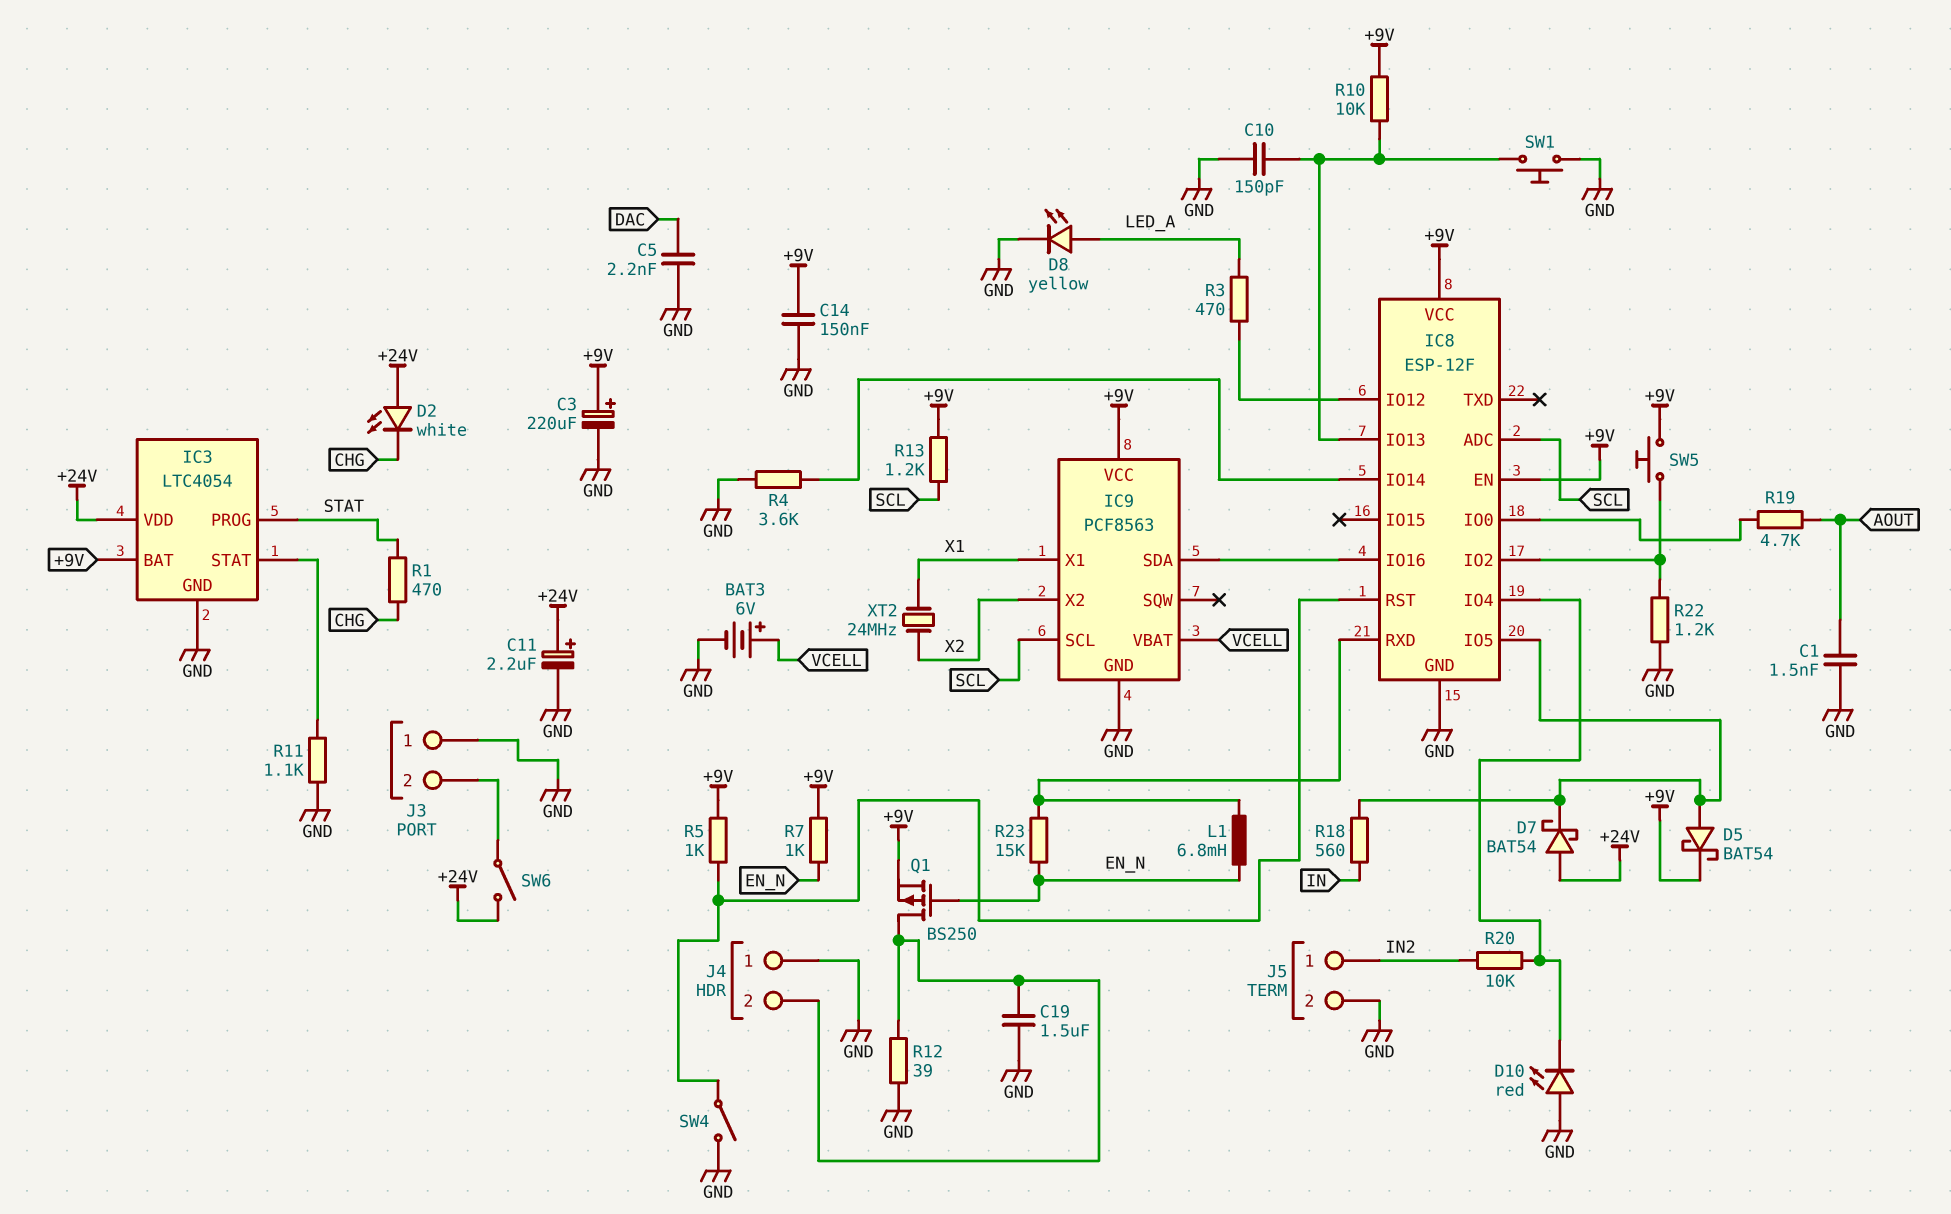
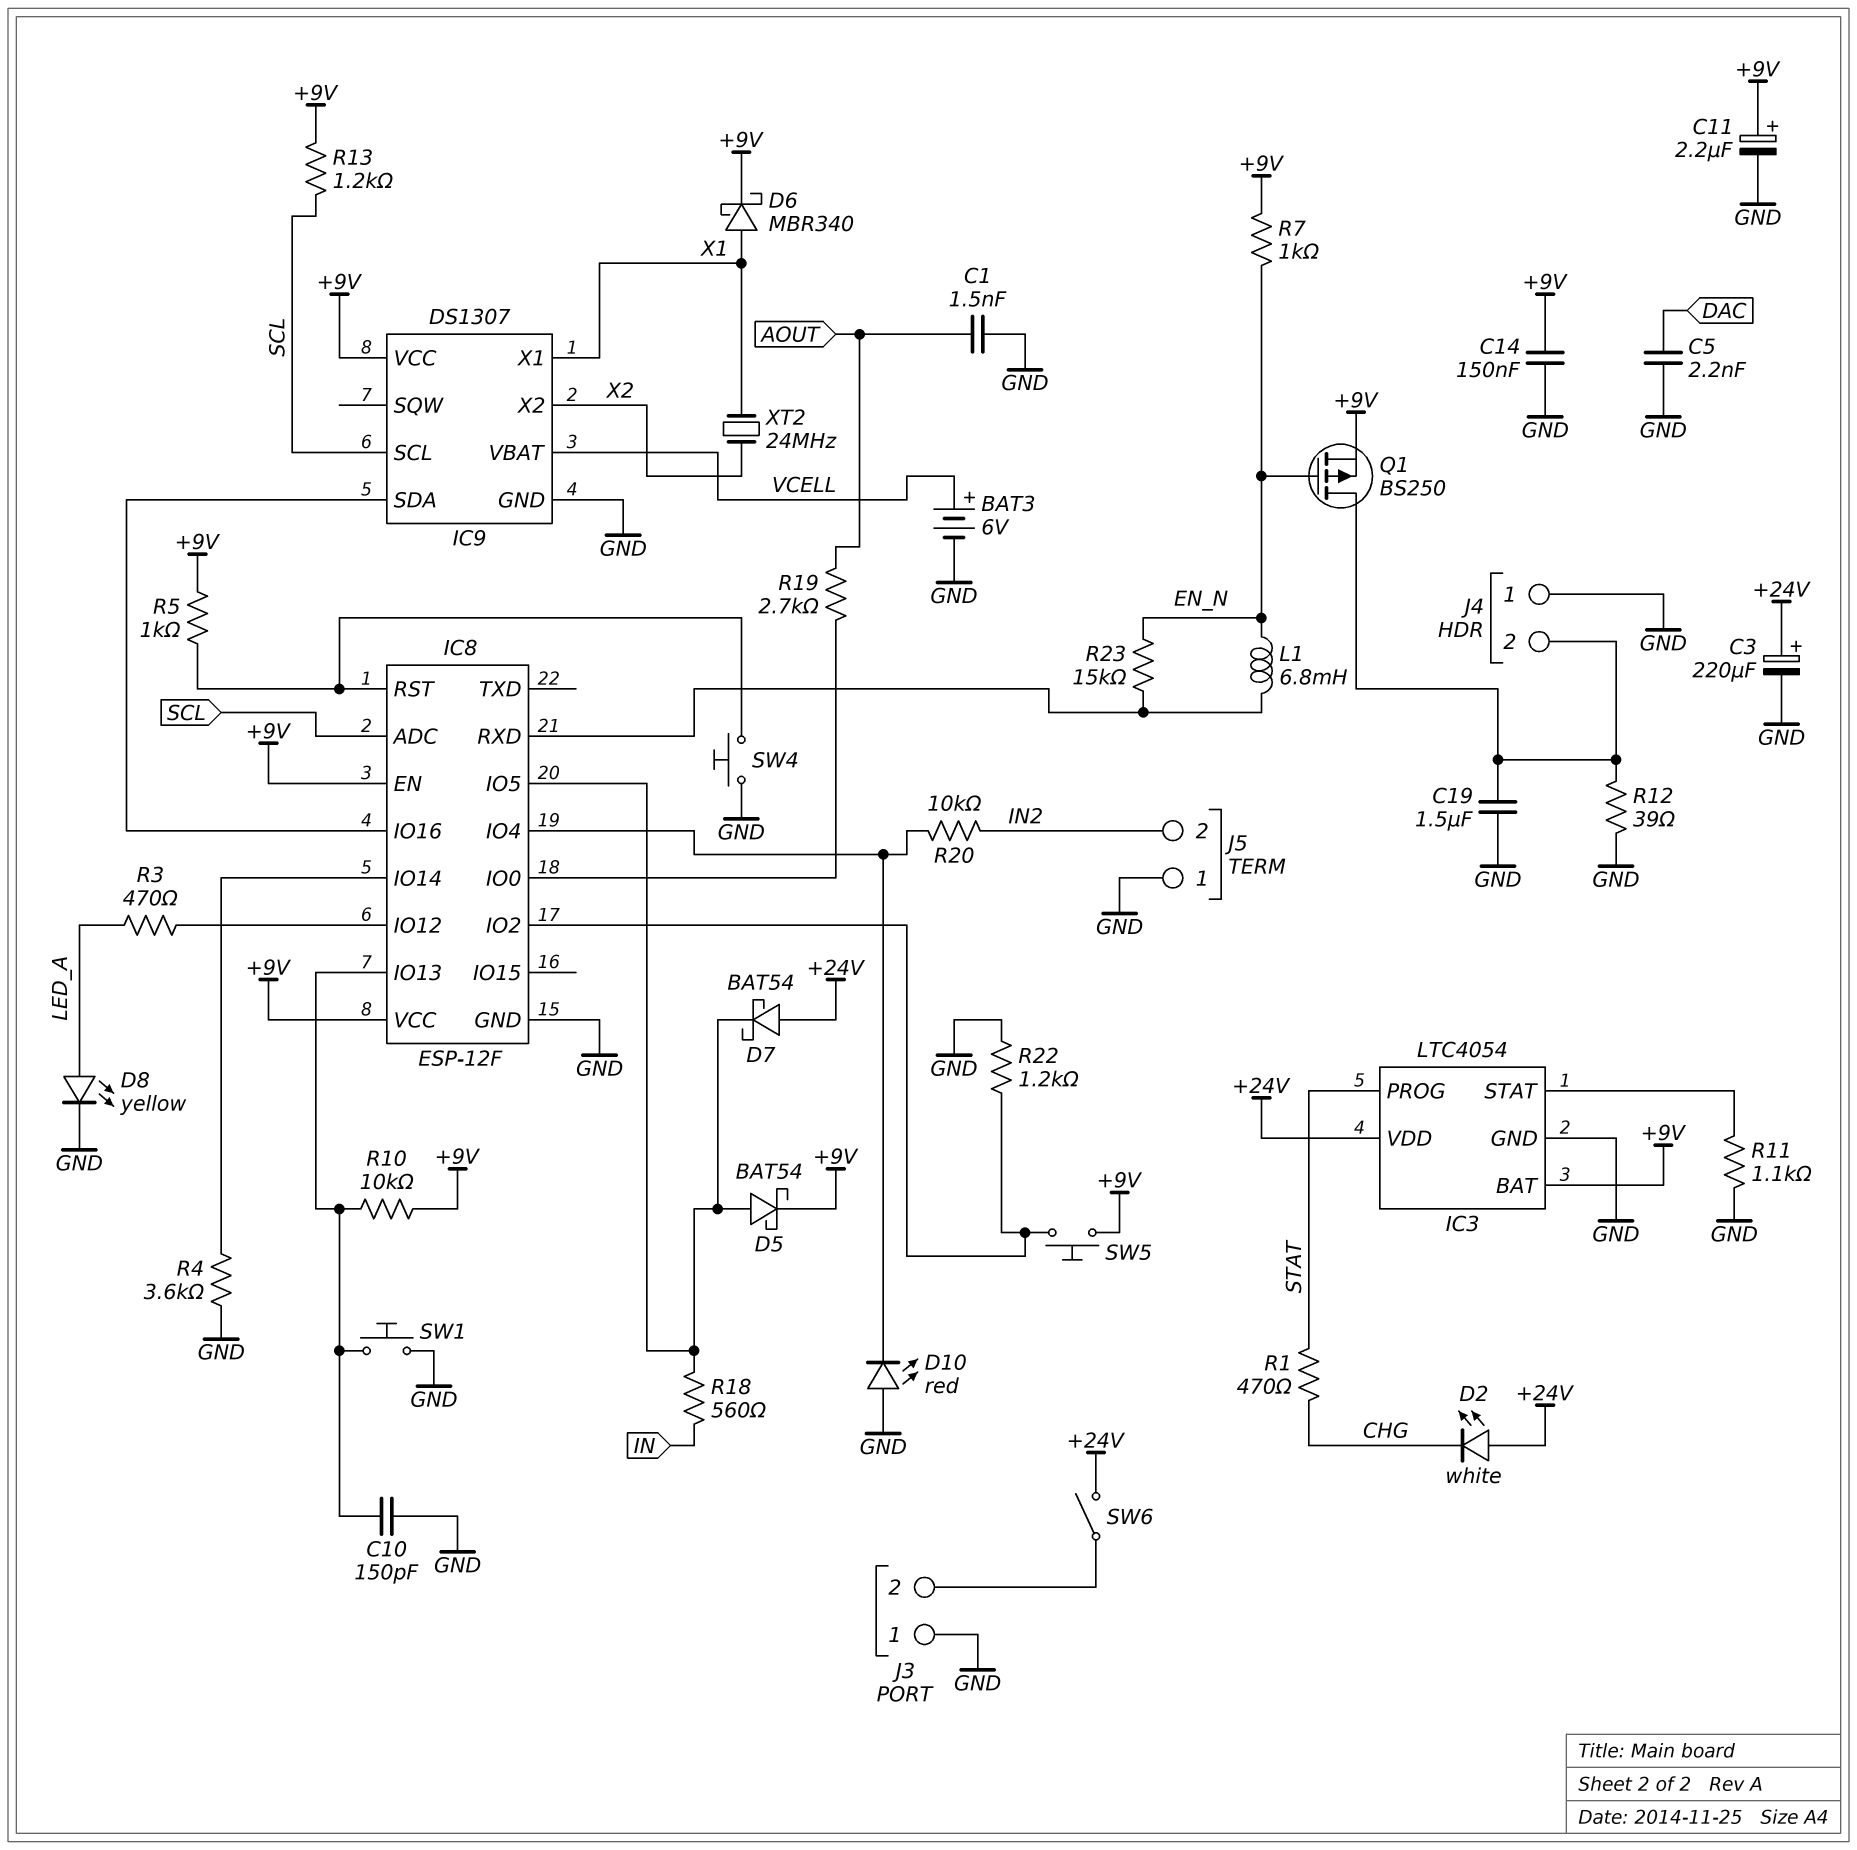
C3: 220uF (plus +9V, minus GND) -> 220uF (plus +24V, minus GND)
C11: 2.2uF (plus +24V, minus GND) -> 2.2uF (plus +9V, minus GND)
D6: none -> schottky MBR340 (A X1, K +9V)
IC9: PCF8563 -> DS1307
J5 pin 1: IN2 -> GND
J5 pin 2: GND -> IN2
R19: 4.7k (AOUT, IC8/IO0) -> 2.7k (AOUT, IC8/IO0)
SW4: switch (GND, IC8/RST) -> button (GND, IC8/RST)

